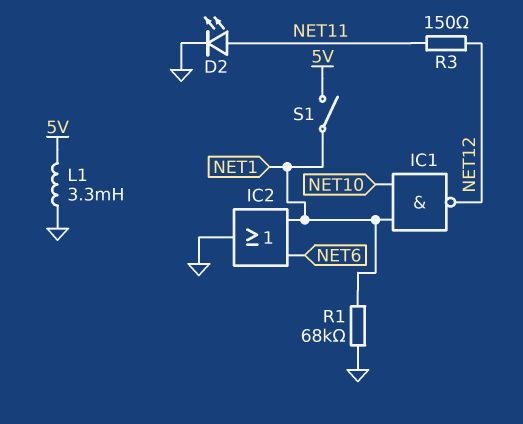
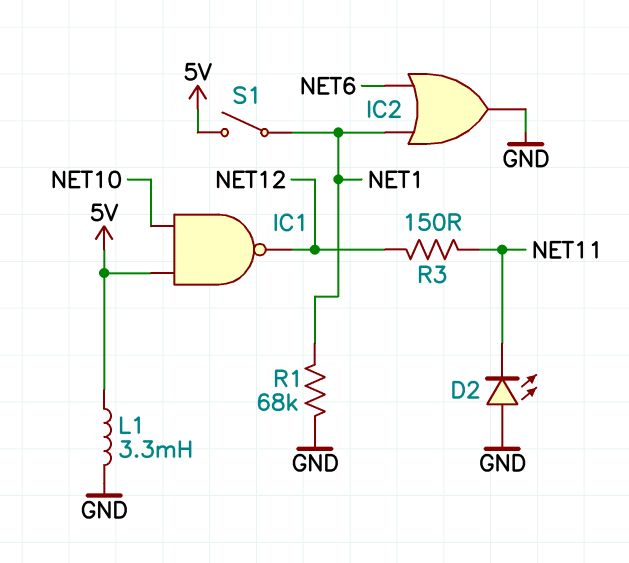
D2: LED (A NET11, K GND) -> LED (A GND, K NET11)
IC1: NAND (in NET1, in NET10, out NET12) -> NAND (in 5V, in NET10, out NET12)

